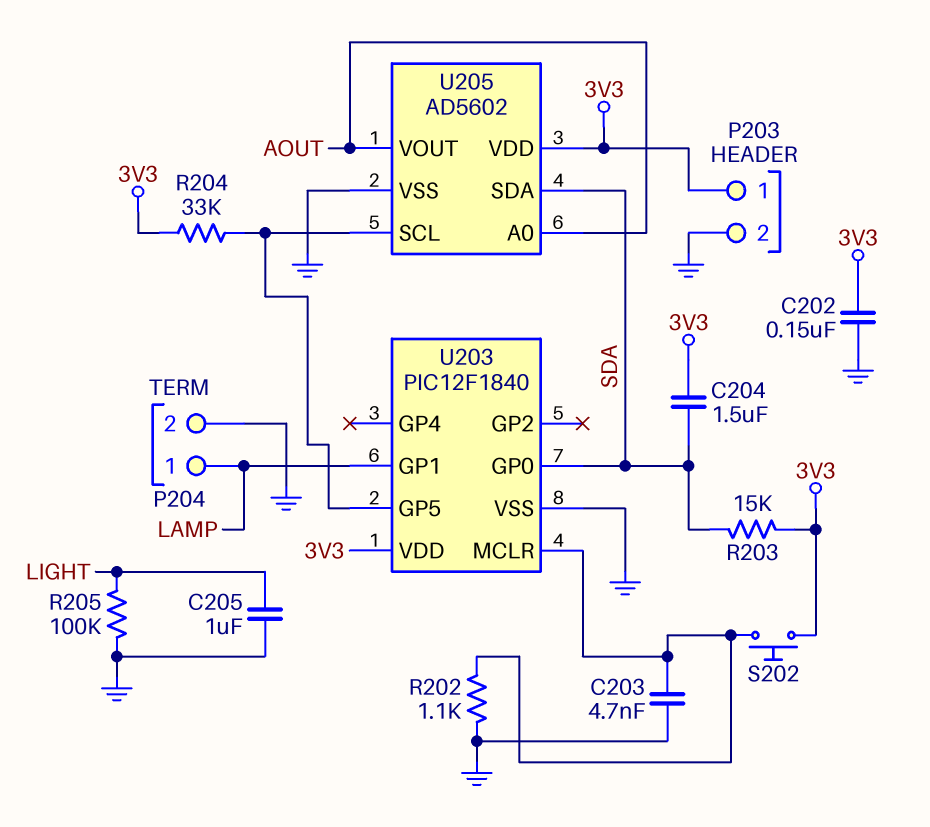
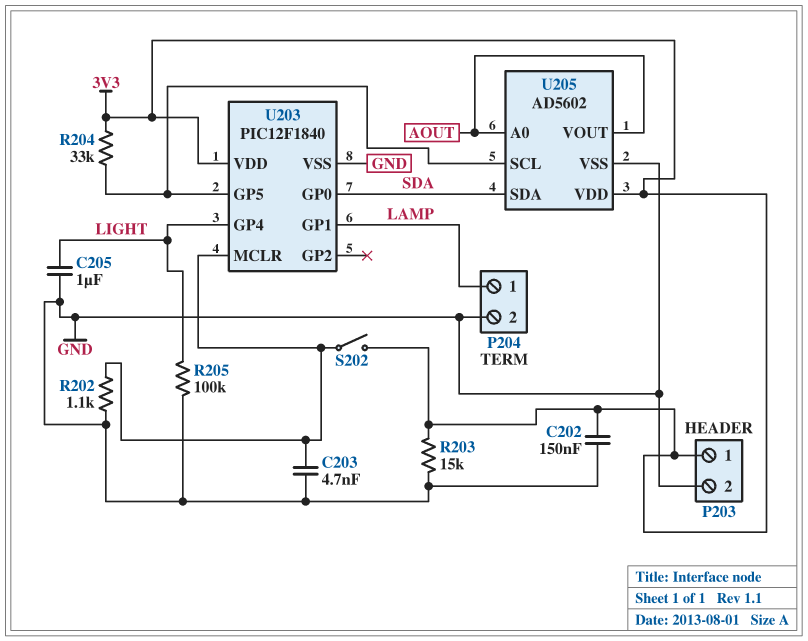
C204: 1.5uF (3V3, SDA) -> none
R203: 15k (3V3, SDA) -> 15k (3V3, GND)
S202: button (3V3, U203/MCLR) -> switch (3V3, U203/MCLR)
U203 pin GP4: none -> LIGHT

